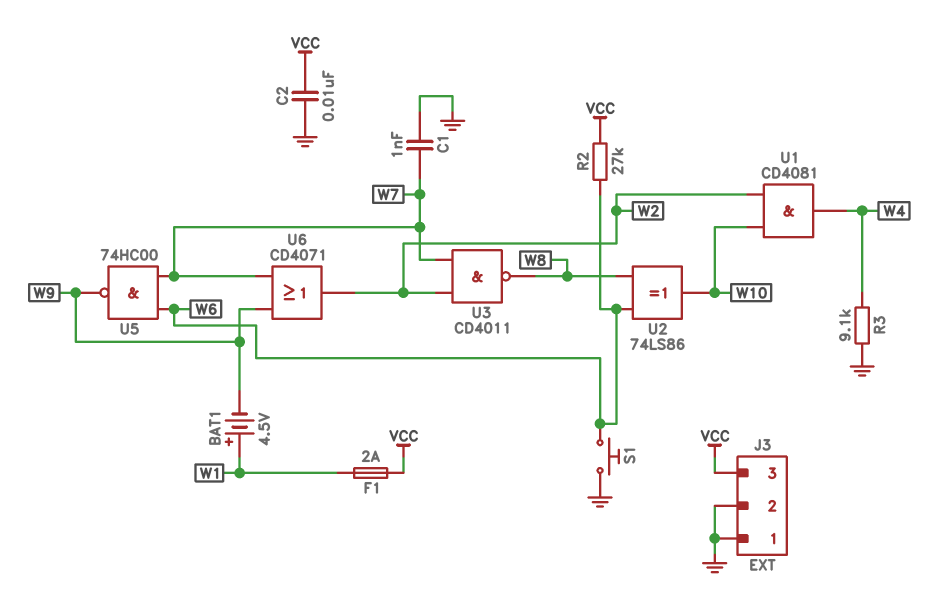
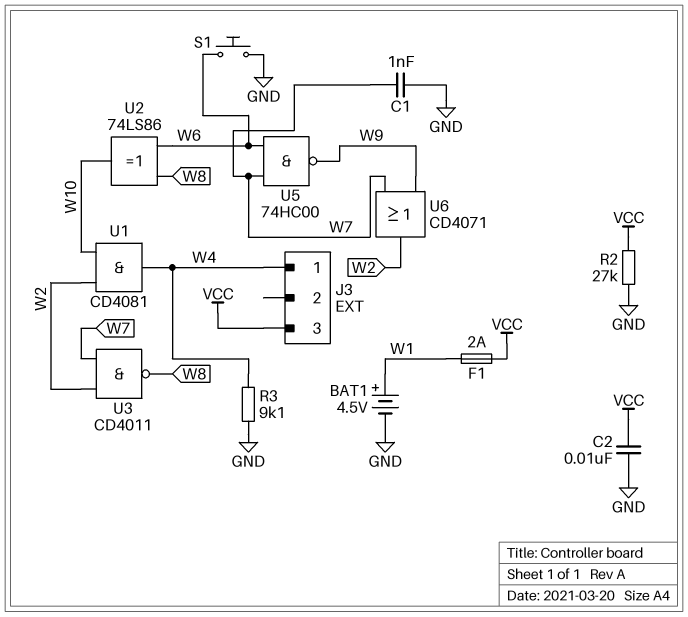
BAT1: 4.5V (plus W1, minus W9) -> 4.5V (plus W1, minus GND)
J3 pin 1: GND -> W4
J3 pin 2: GND -> none
R2: 27k (VCC, W6) -> 27k (GND, VCC)

